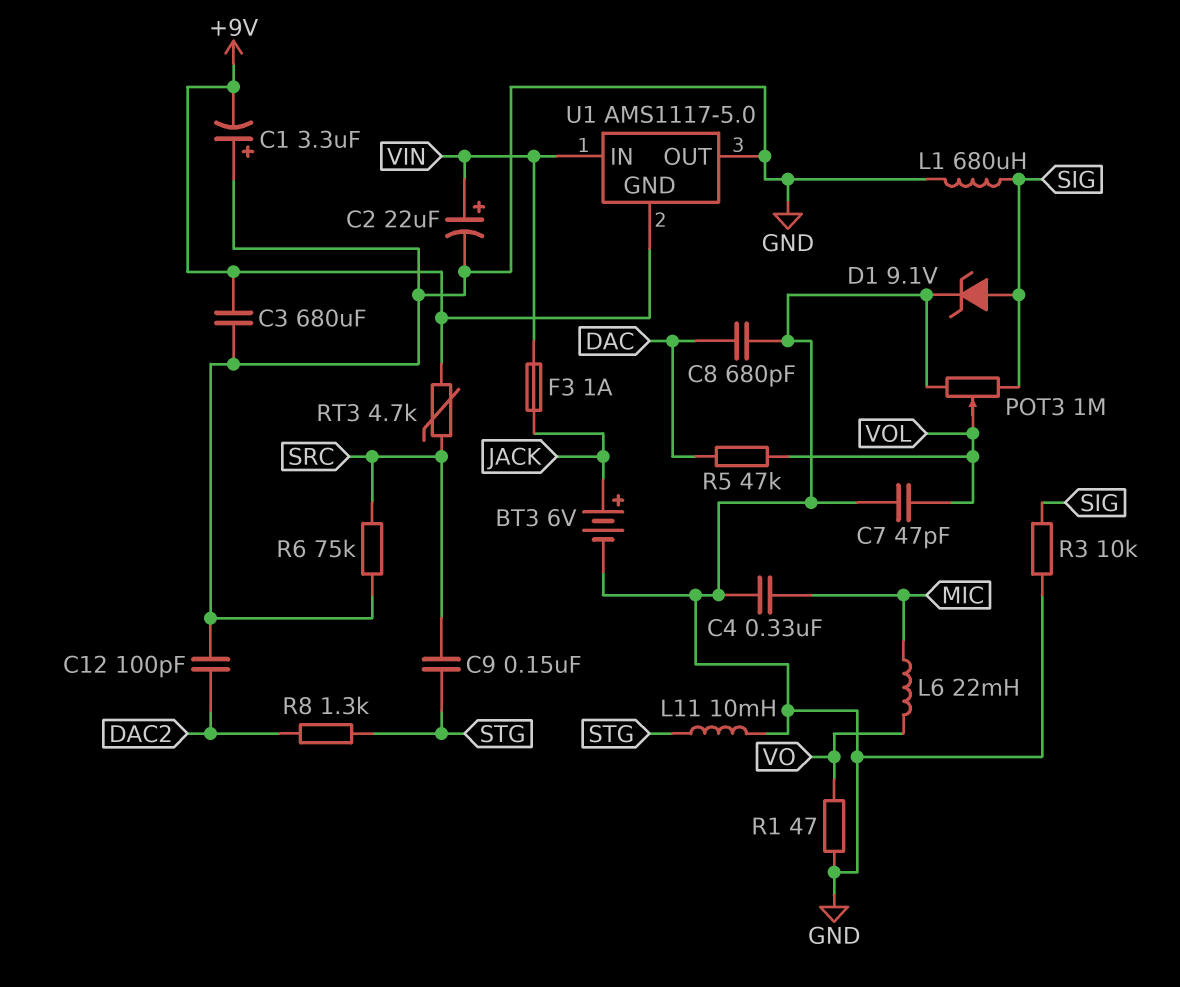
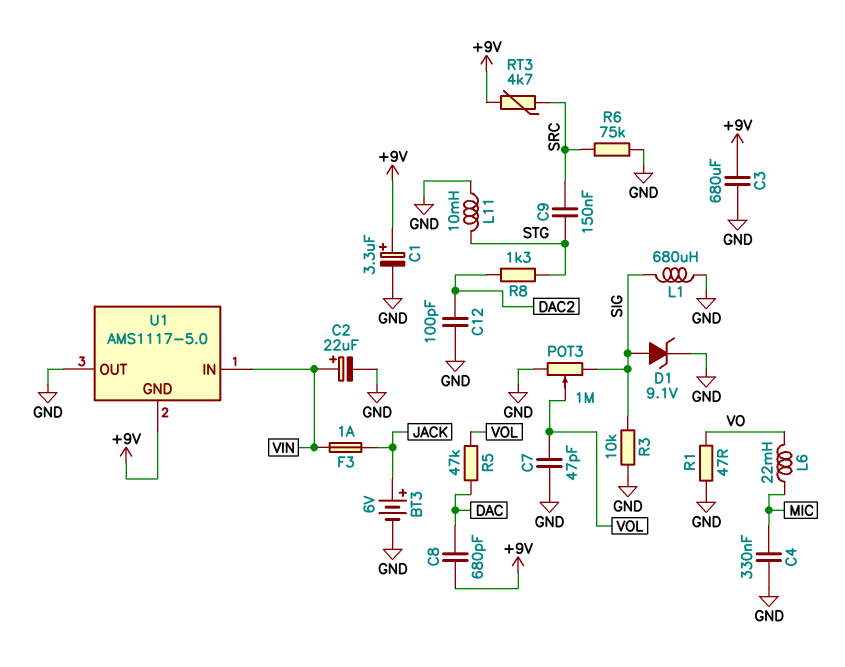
C1: 3.3uF (plus GND, minus +9V) -> 3.3uF (plus +9V, minus GND)
C8: 680pF (DAC, GND) -> 680pF (+9V, DAC)

